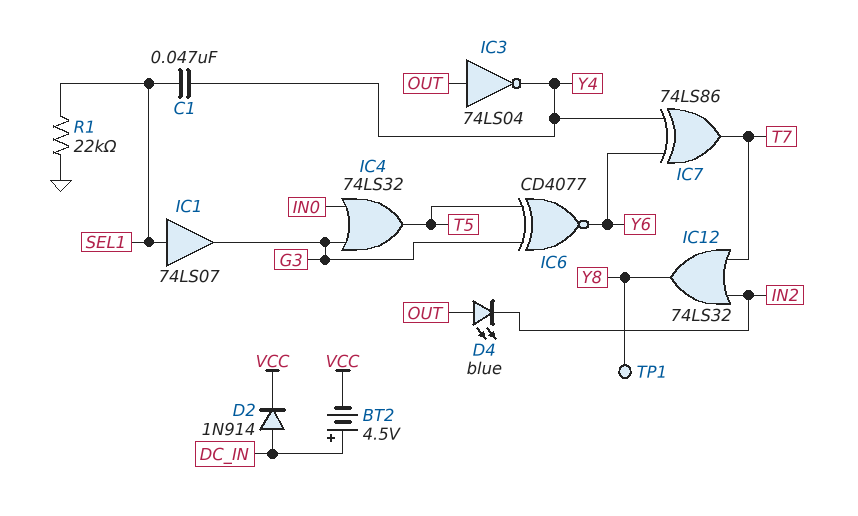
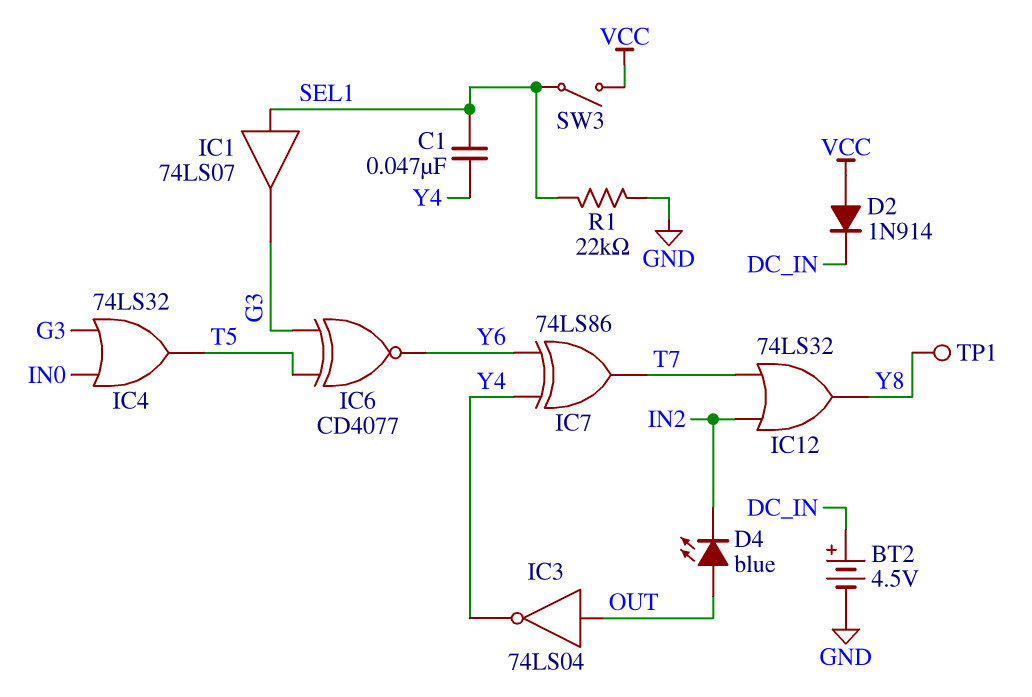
BT2: 4.5V (plus DC_IN, minus VCC) -> 4.5V (plus DC_IN, minus GND)
D2: diode 1N914 (A DC_IN, K VCC) -> diode 1N914 (A VCC, K DC_IN)
SW3: none -> switch (SEL1, VCC)

